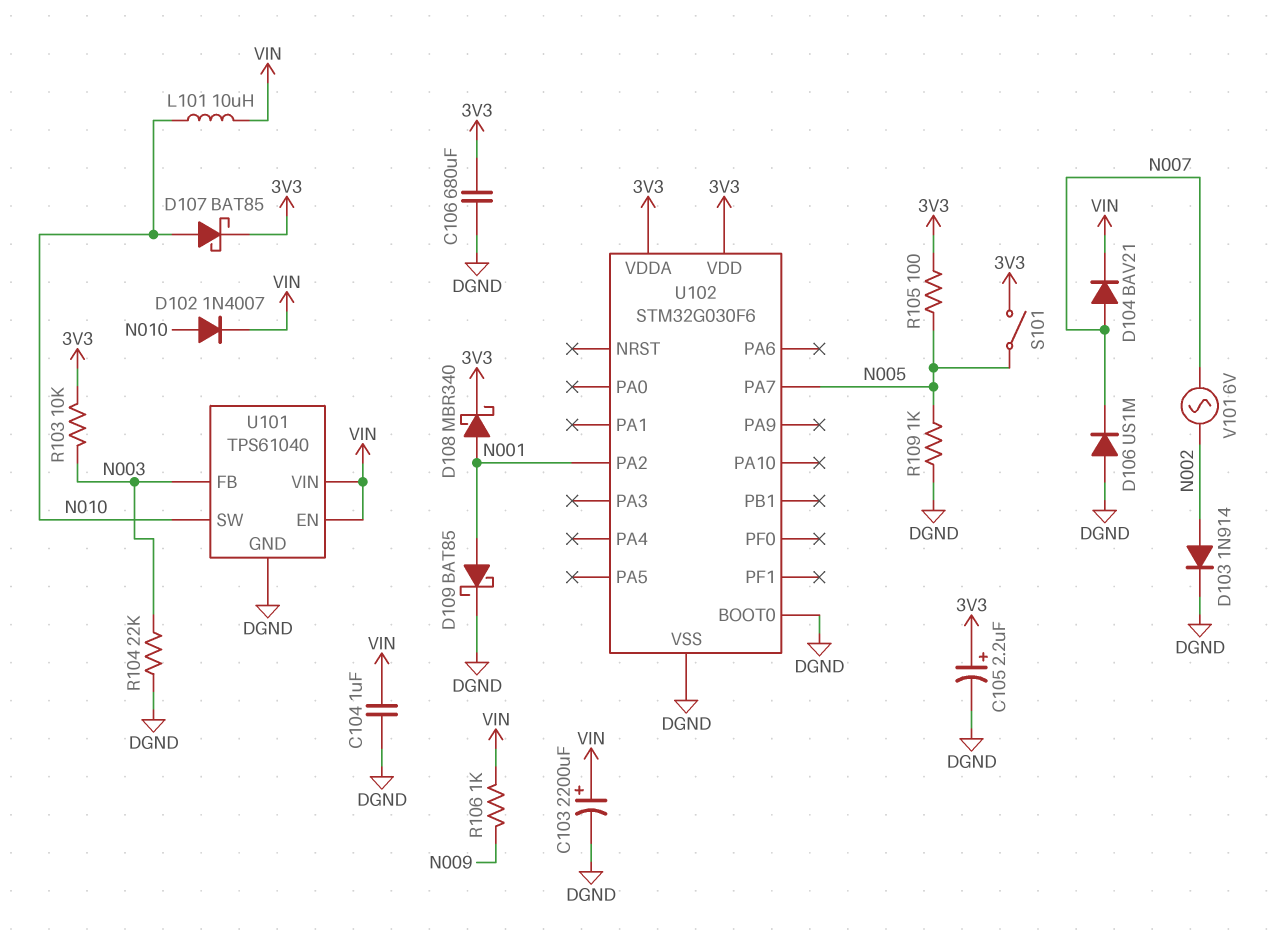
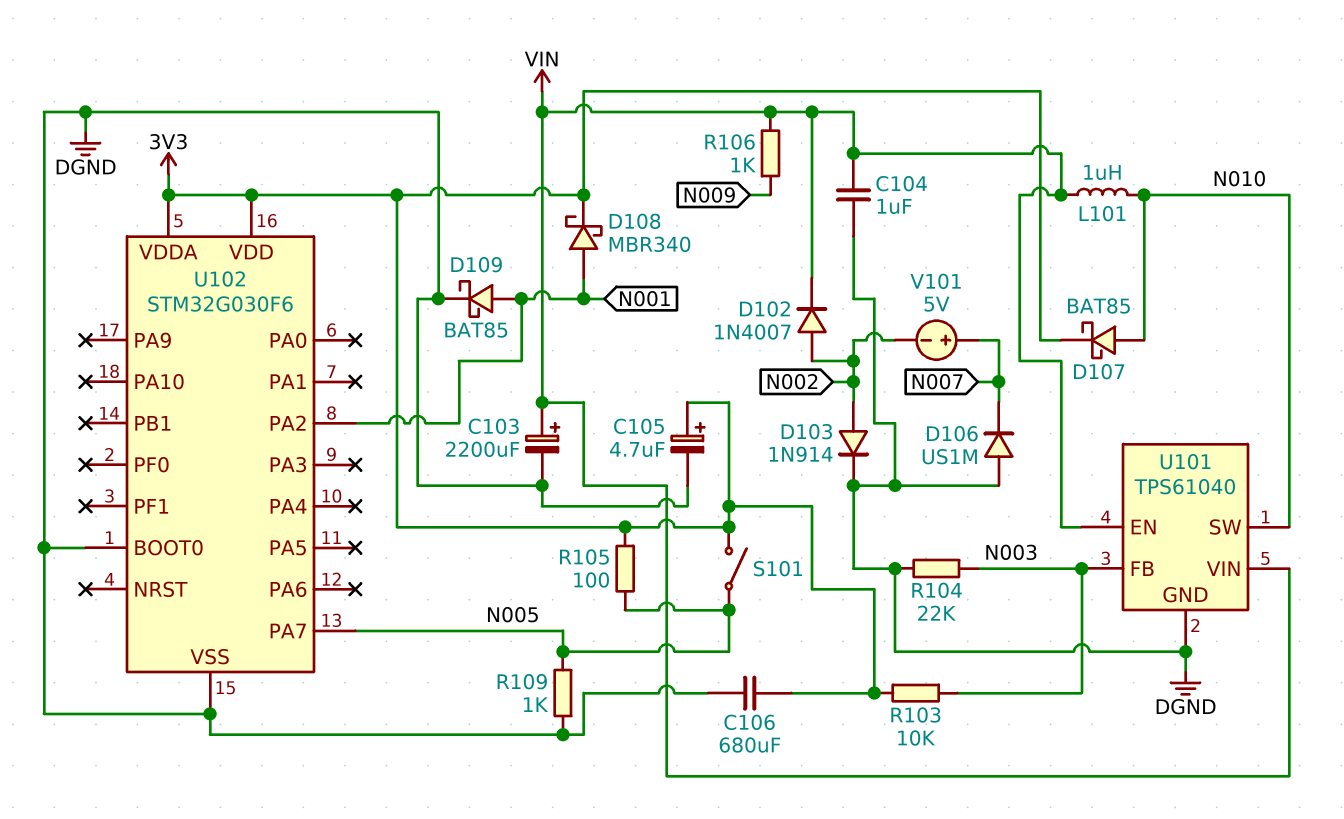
C105: 2.2uF (plus 3V3, minus DGND) -> 4.7uF (plus 3V3, minus DGND)
D102: diode 1N4007 (A N010, K VIN) -> diode 1N4007 (A N002, K VIN)
D104: diode BAV21 (A N007, K VIN) -> none
L101: 10uH (N010, VIN) -> 1uH (N010, VIN)
V101: AC 6V (N002, N007) -> 5V (plus N007, minus N002)

